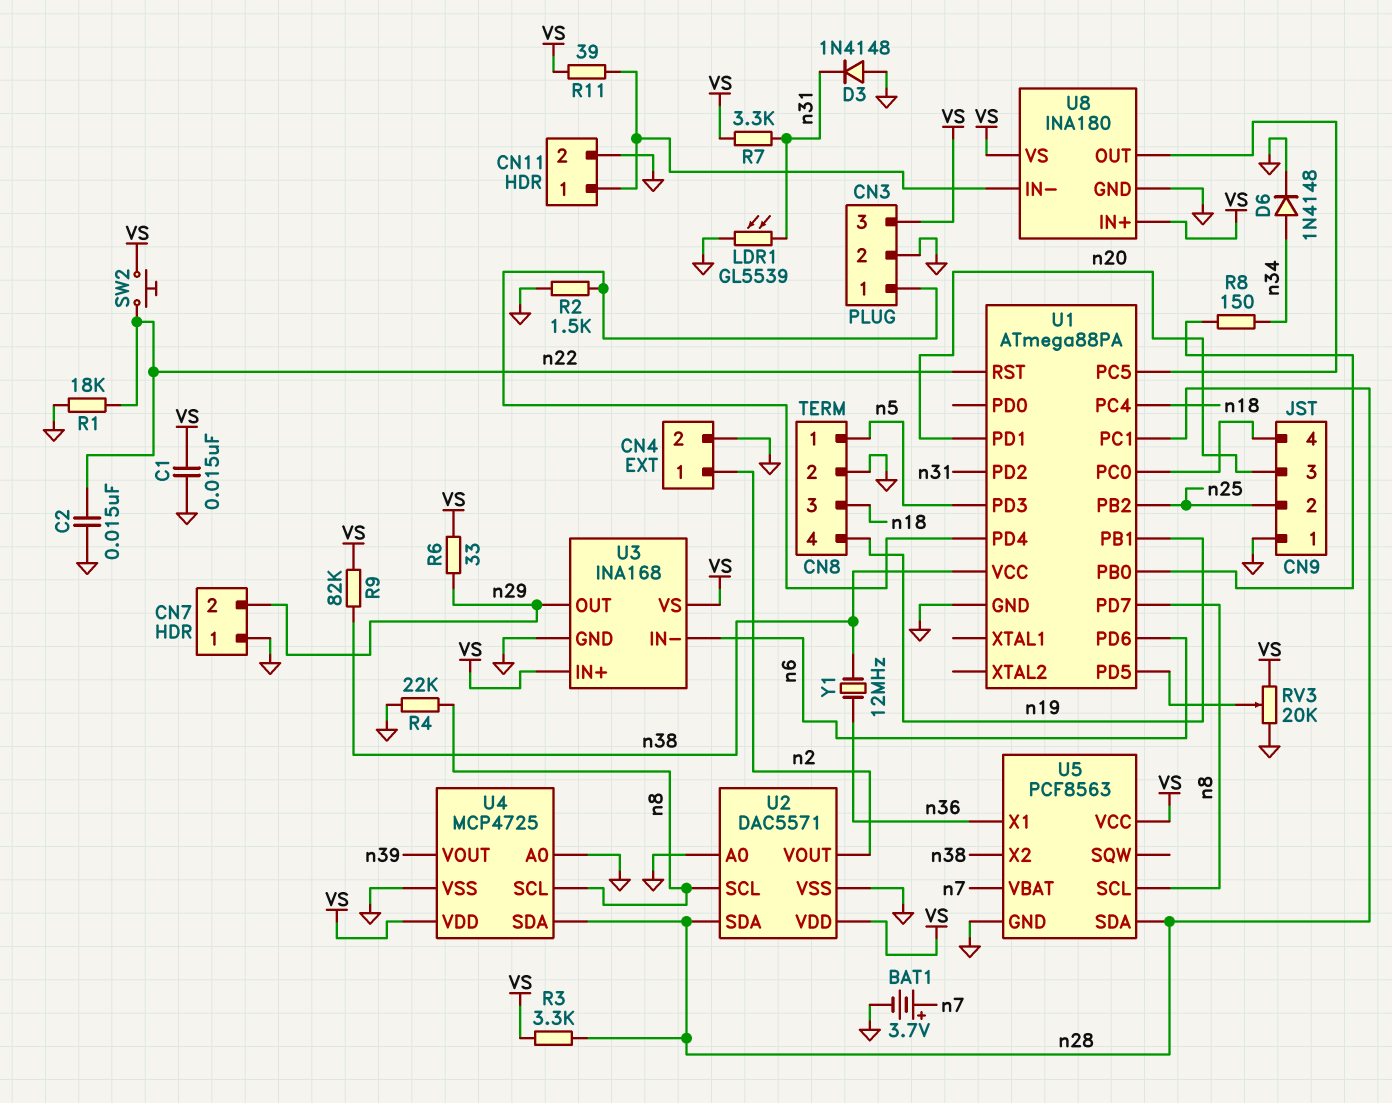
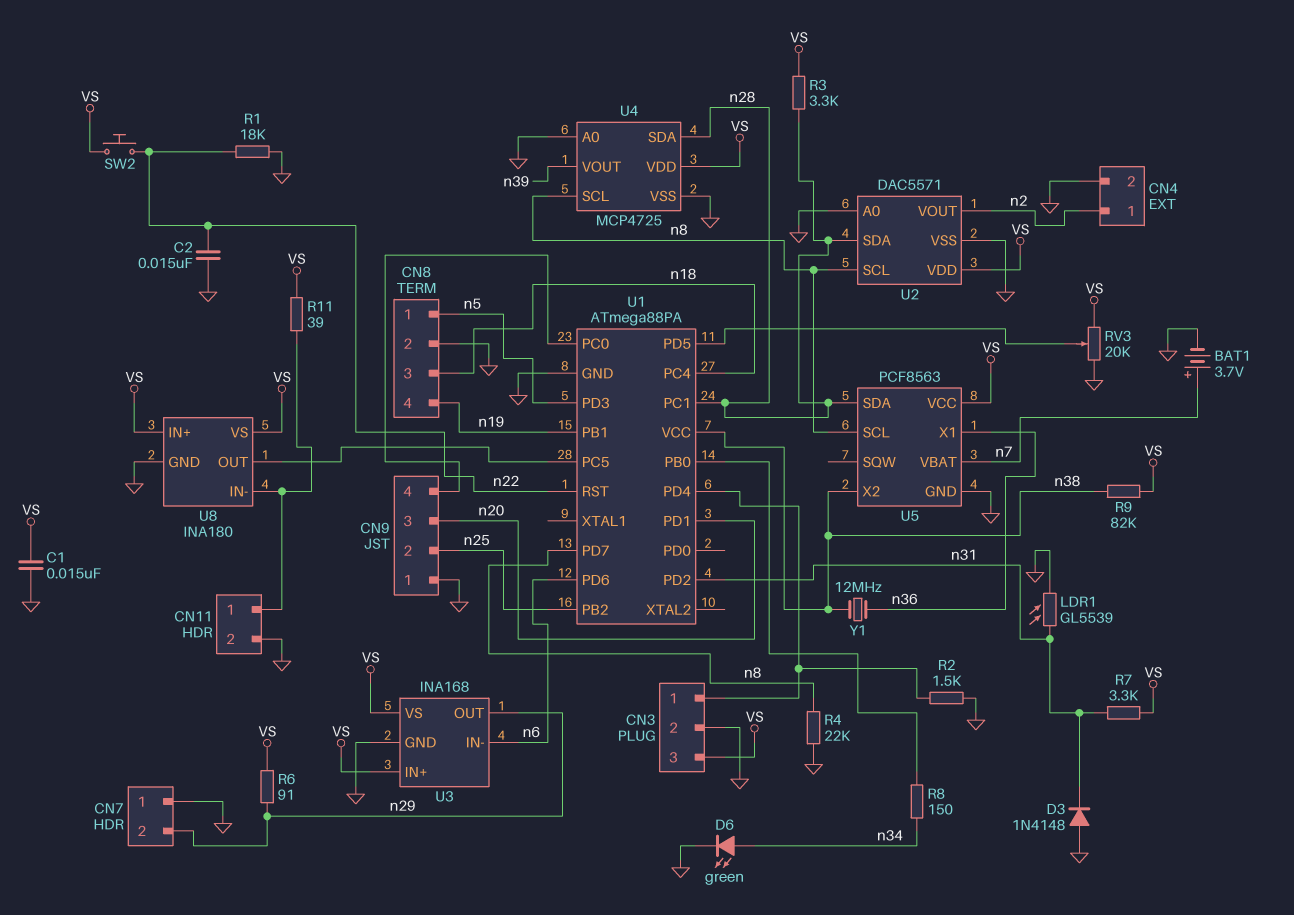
D6: diode 1N4148 (A n34, K GND) -> LED green (A n34, K GND)
R6: 33 (VS, n29) -> 91 (VS, n29)

